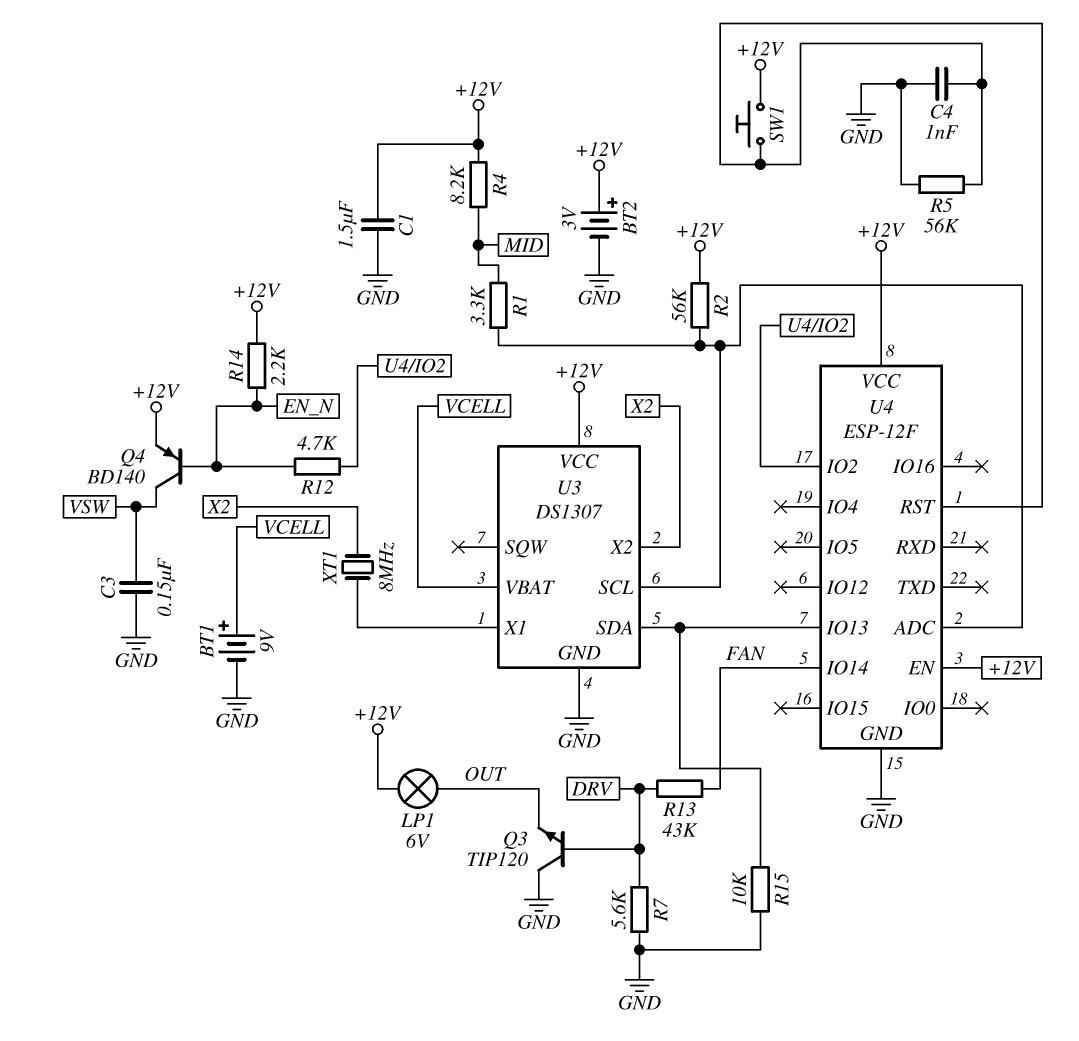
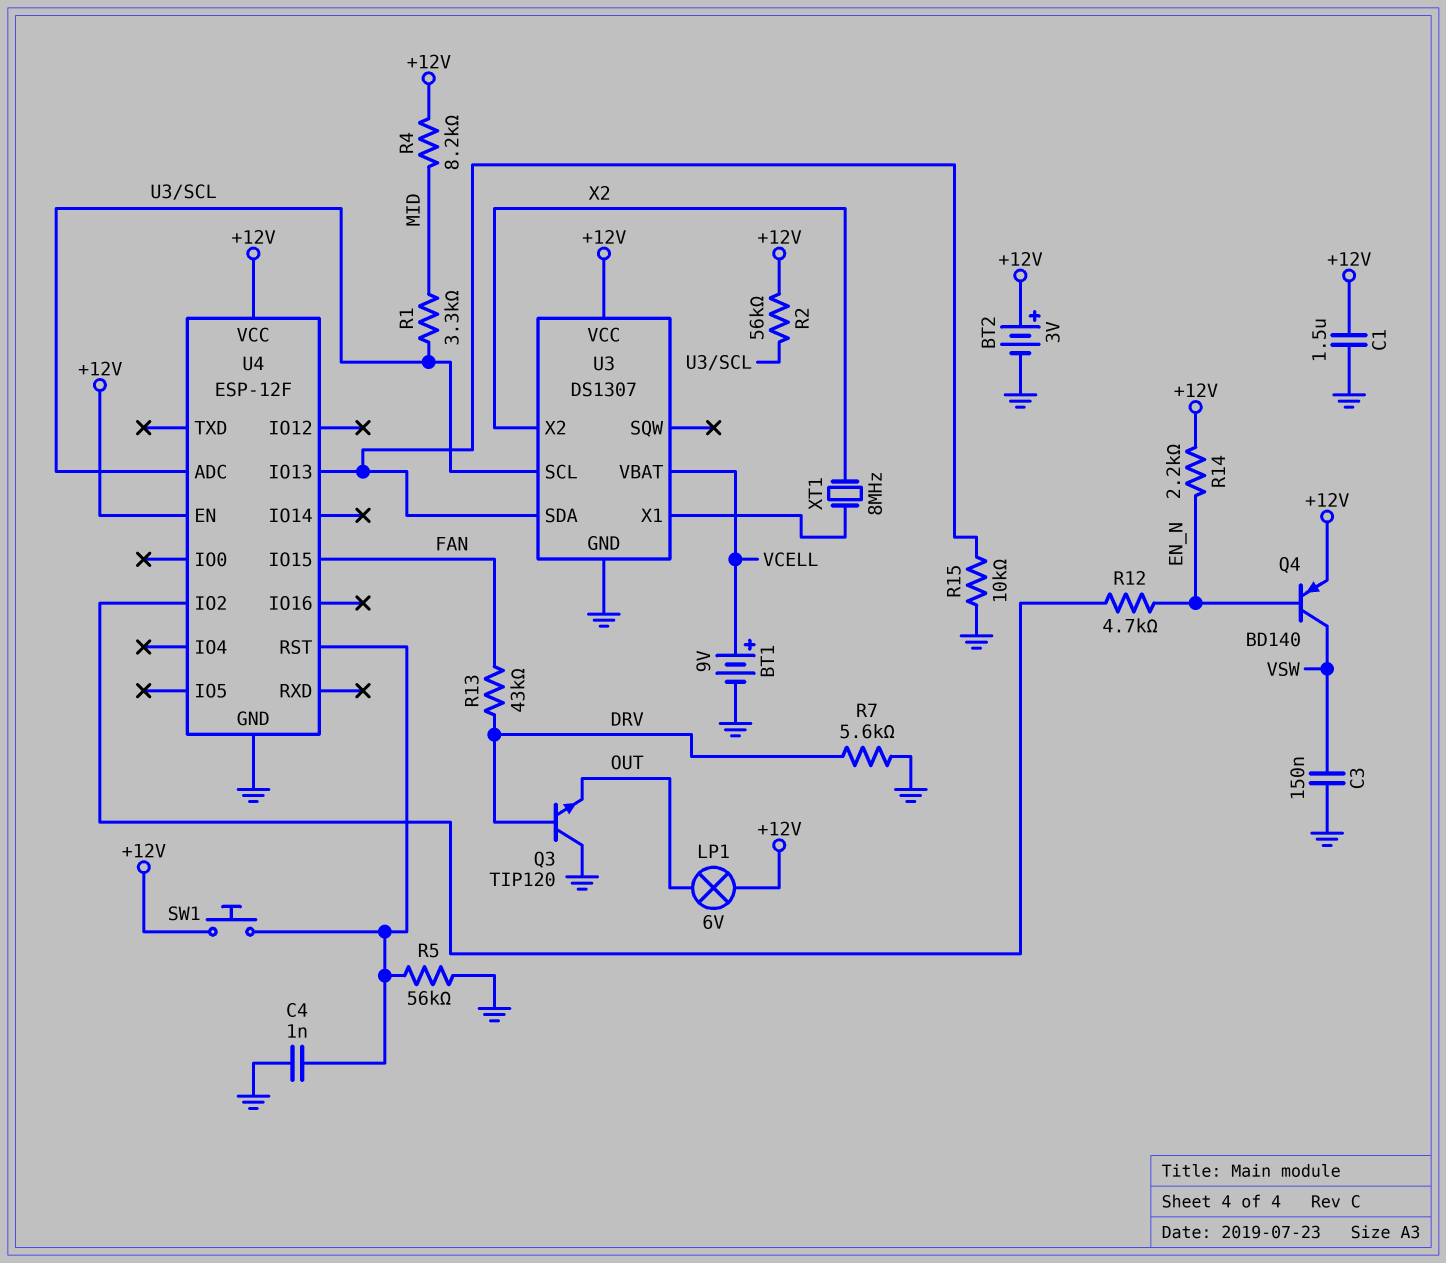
U4 pin IO14: FAN -> none
U4 pin IO15: none -> FAN

